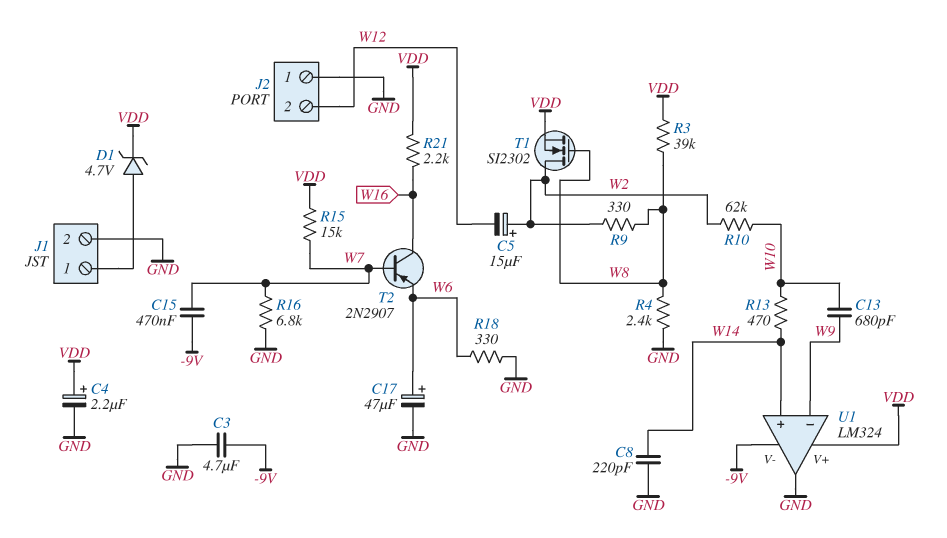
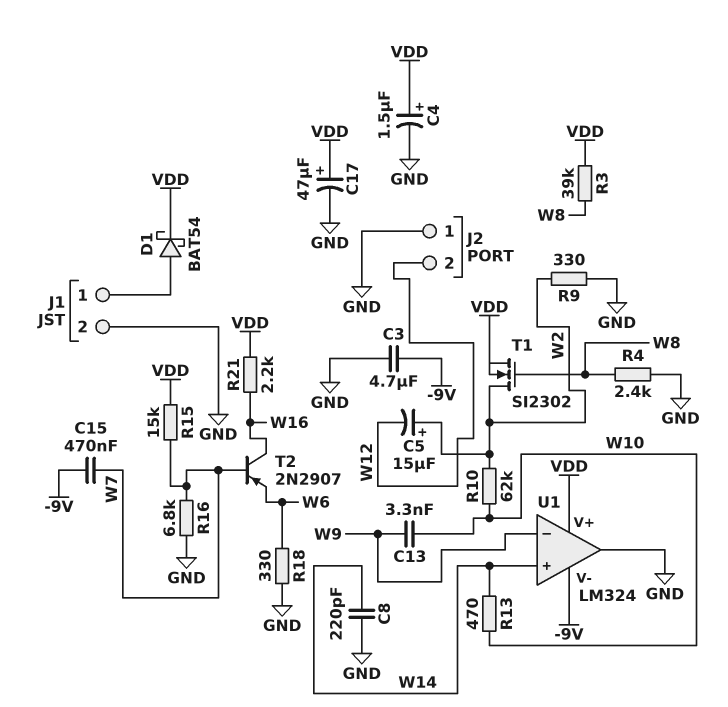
C4: 2.2uF (plus VDD, minus GND) -> 1.5uF (plus VDD, minus GND)
C13: 680pF (W9, W10) -> 3.3nF (W9, W10)
C17: 47uF (plus W6, minus GND) -> 47uF (plus VDD, minus GND)
D1: zener 4.7V (A J1/1, K VDD) -> schottky BAT54 (A J1/1, K VDD)
R9: 330 (W2, W8) -> 330 (GND, W2)

